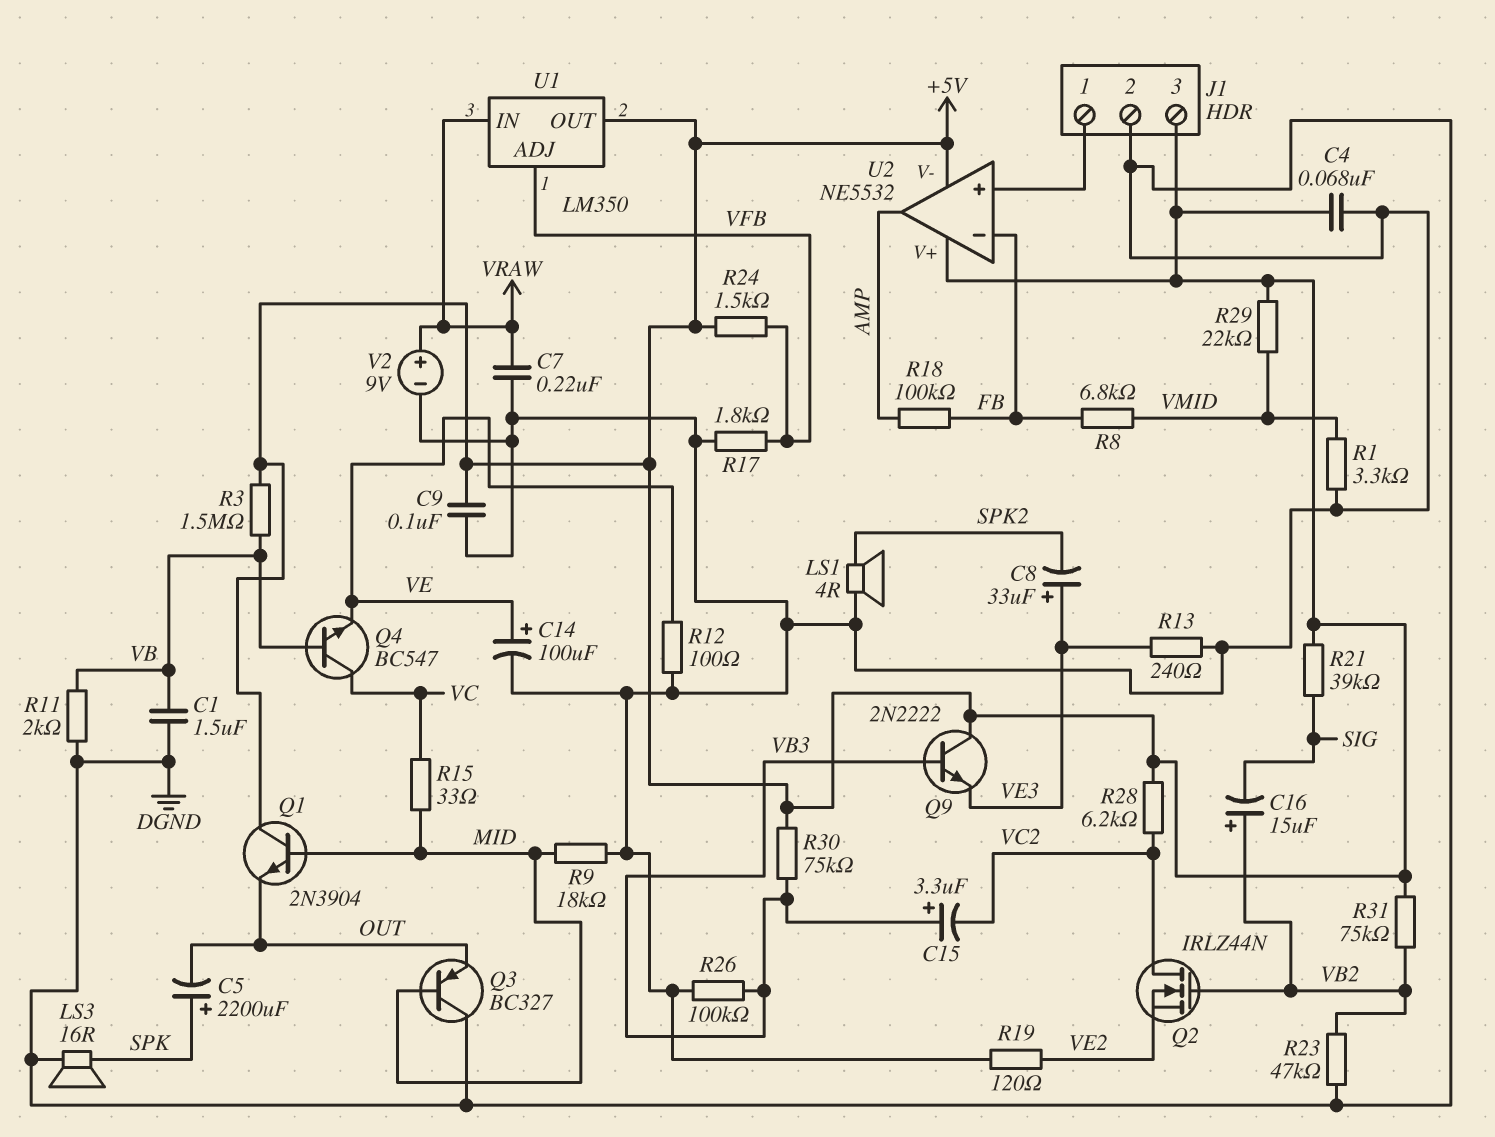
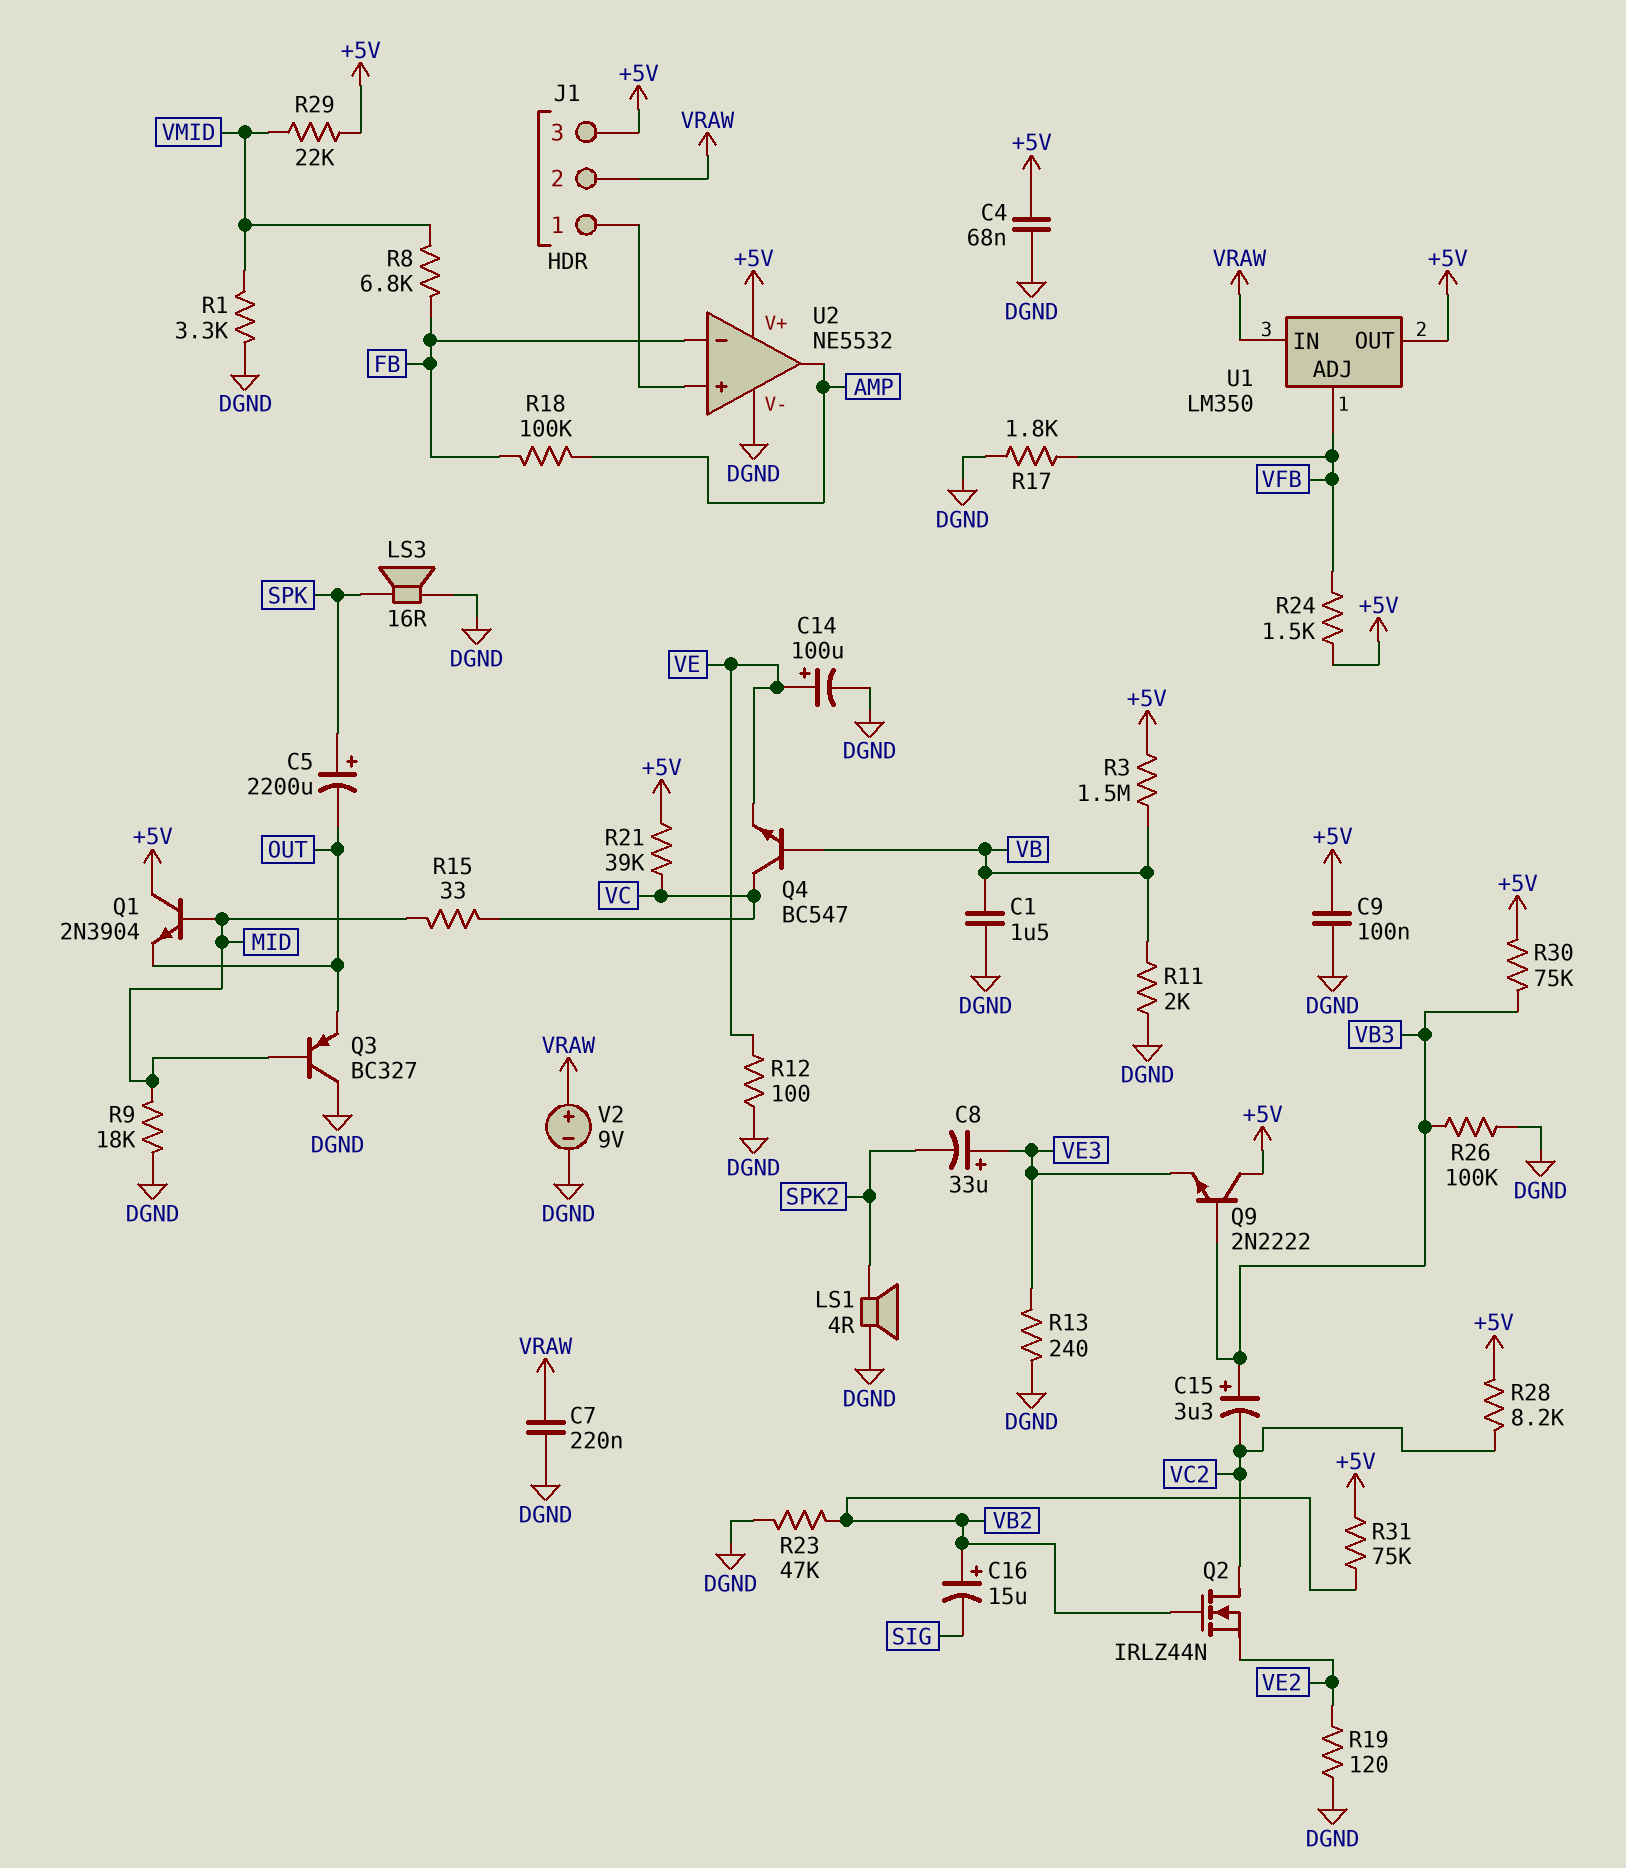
J1 pin 2: DGND -> VRAW
R21: 39k (+5V, SIG) -> 39k (+5V, VC)
R28: 6.2k (+5V, VC2) -> 8.2k (+5V, VC2)
U2 pin V-: +5V -> DGND

